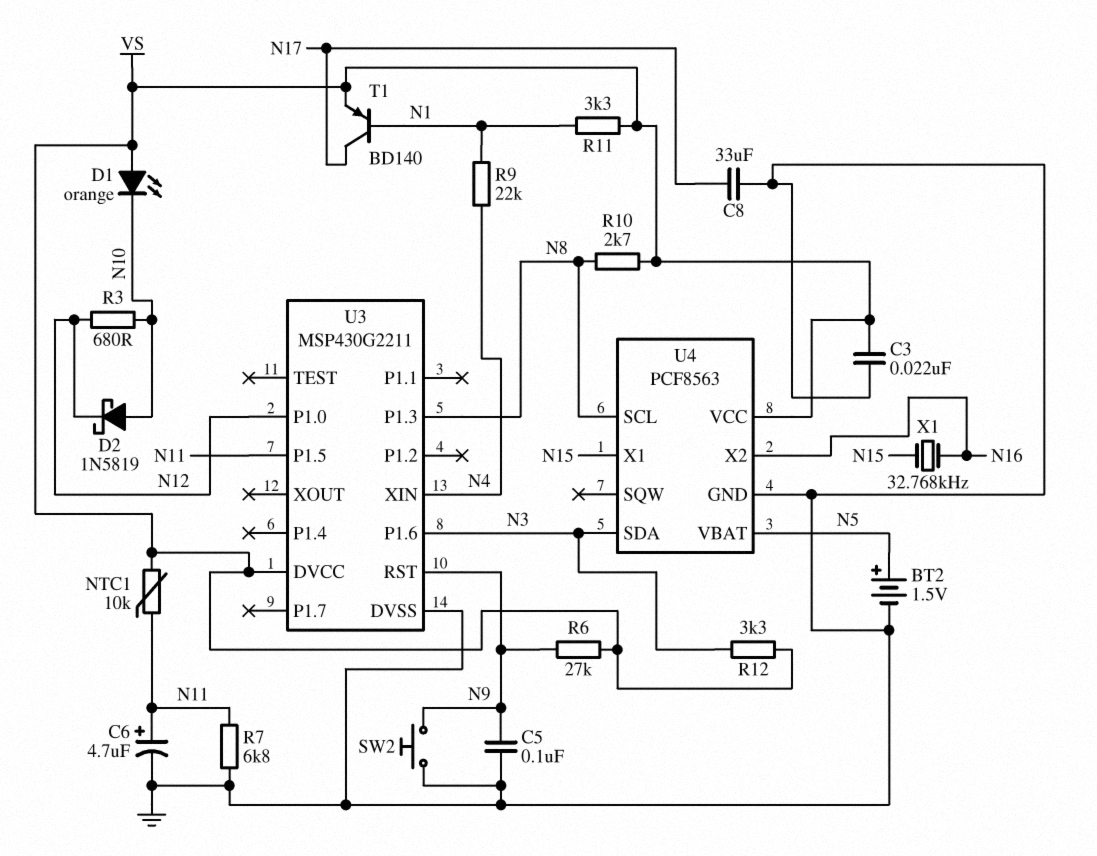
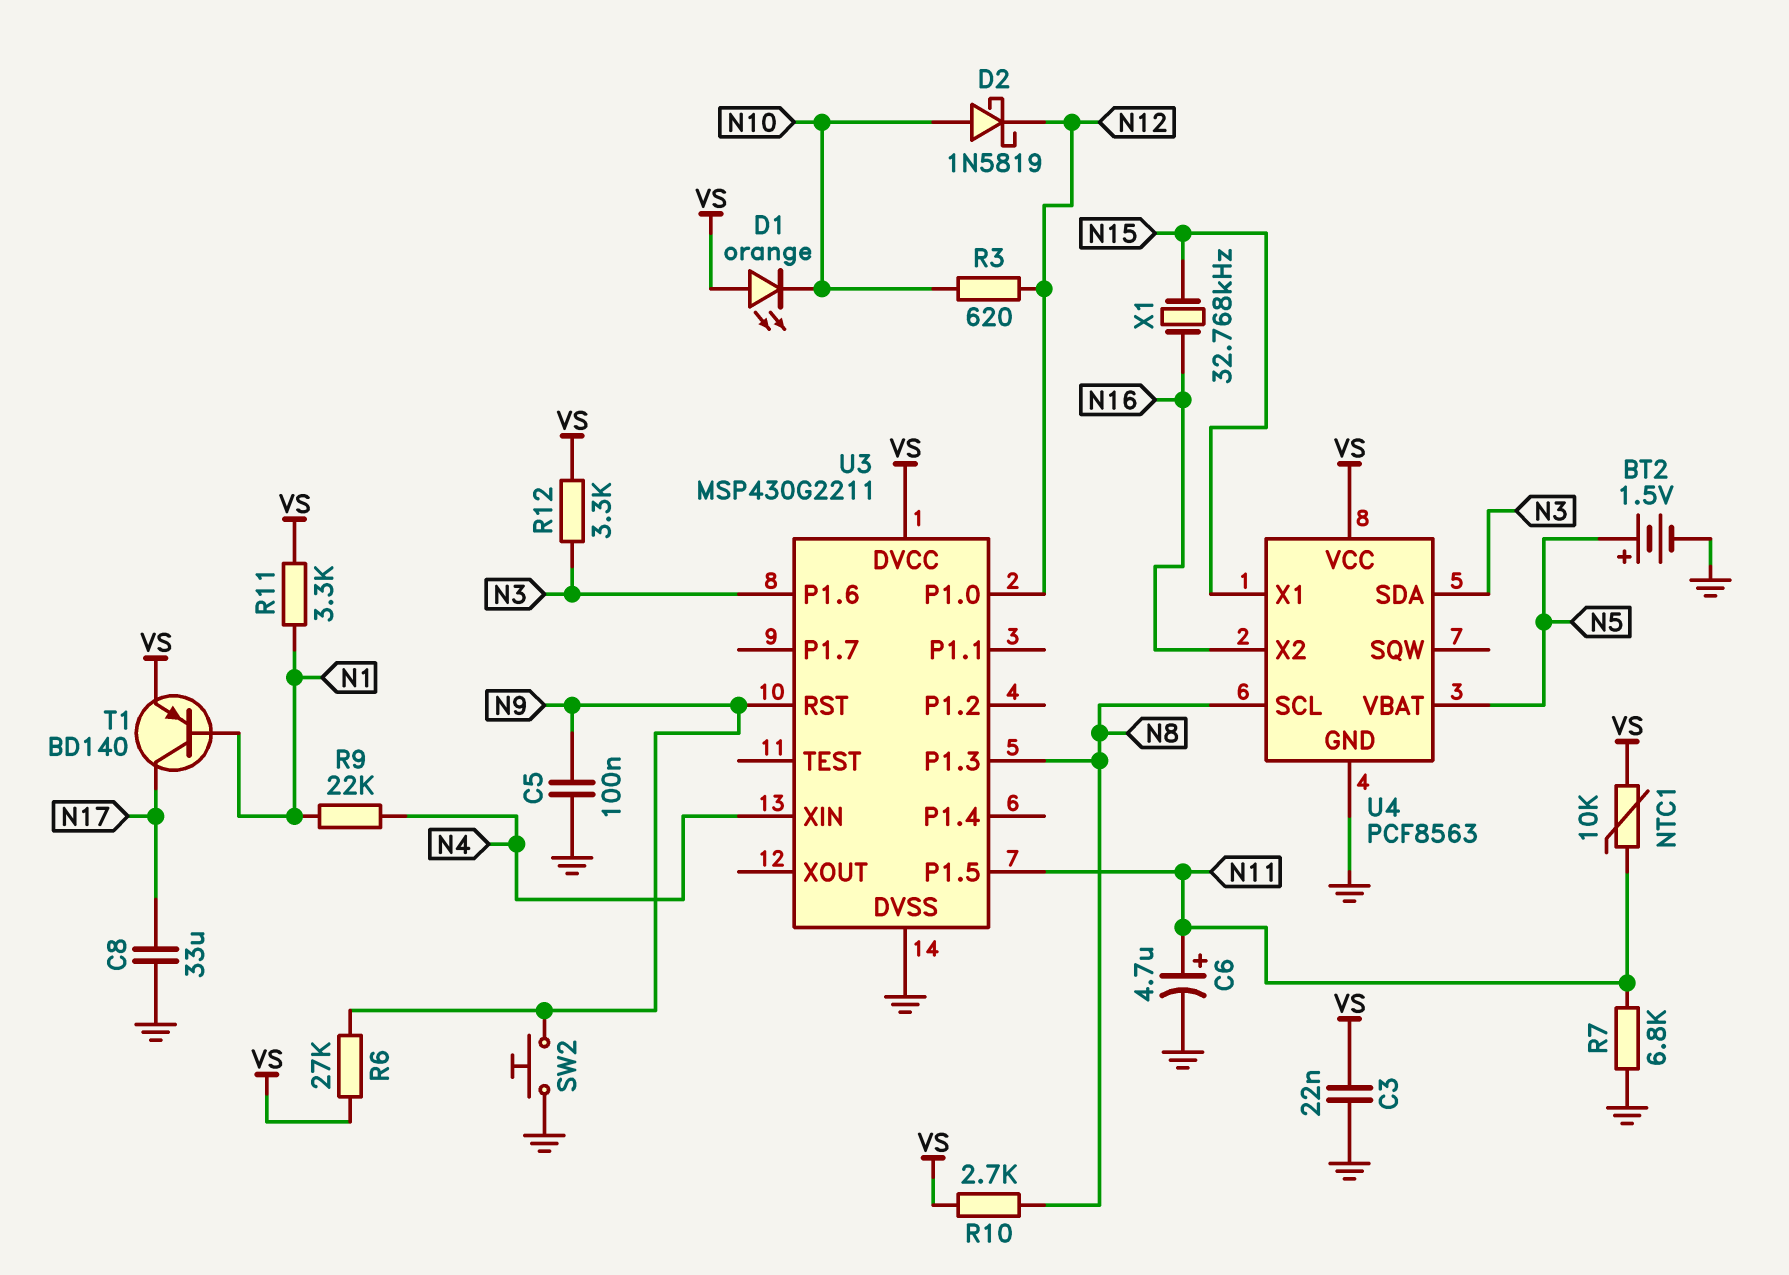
R3: 680 (N10, N12) -> 620 (N10, N12)

